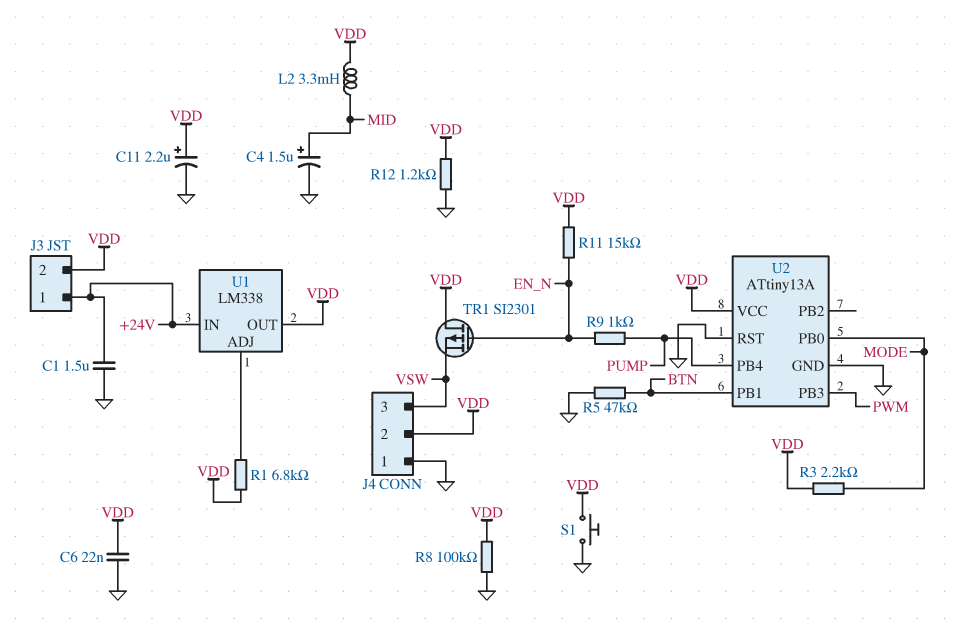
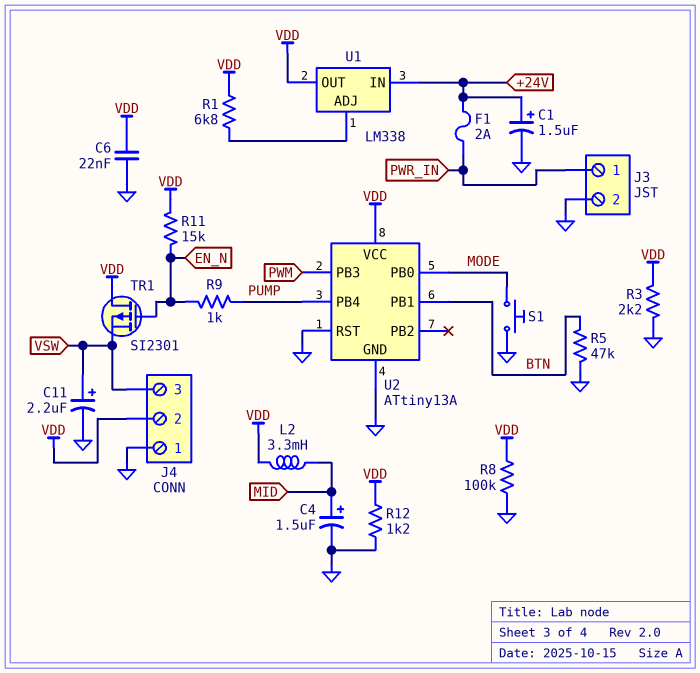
C1: 1.5uF (+24V, GND) -> 1.5uF (plus +24V, minus GND)
C11: 2.2uF (plus VDD, minus GND) -> 2.2uF (plus VSW, minus GND)
F1: none -> 2A (+24V, PWR_IN)
J3 pin 1: +24V -> PWR_IN
J3 pin 2: VDD -> GND
R3: 2.2k (MODE, VDD) -> 2.2k (GND, VDD)
S1: button (GND, VDD) -> button (GND, MODE)

